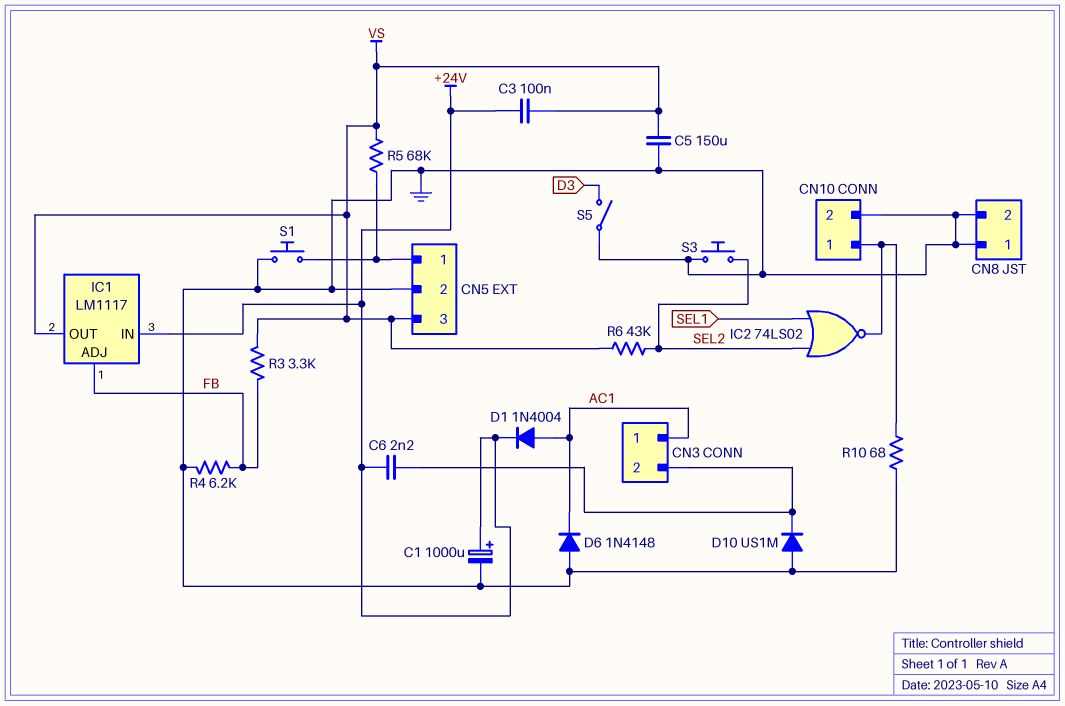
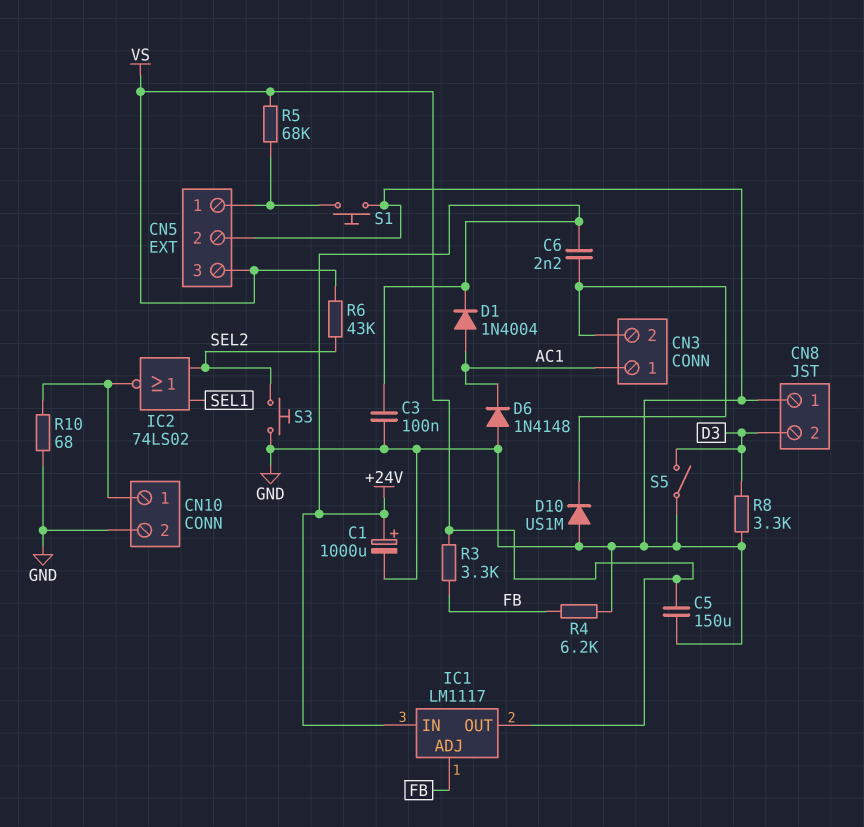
C3: 100nF (+24V, VS) -> 100nF (+24V, GND)
CN8 pin 2: GND -> D3
R8: none -> 3.3k (D3, GND)

